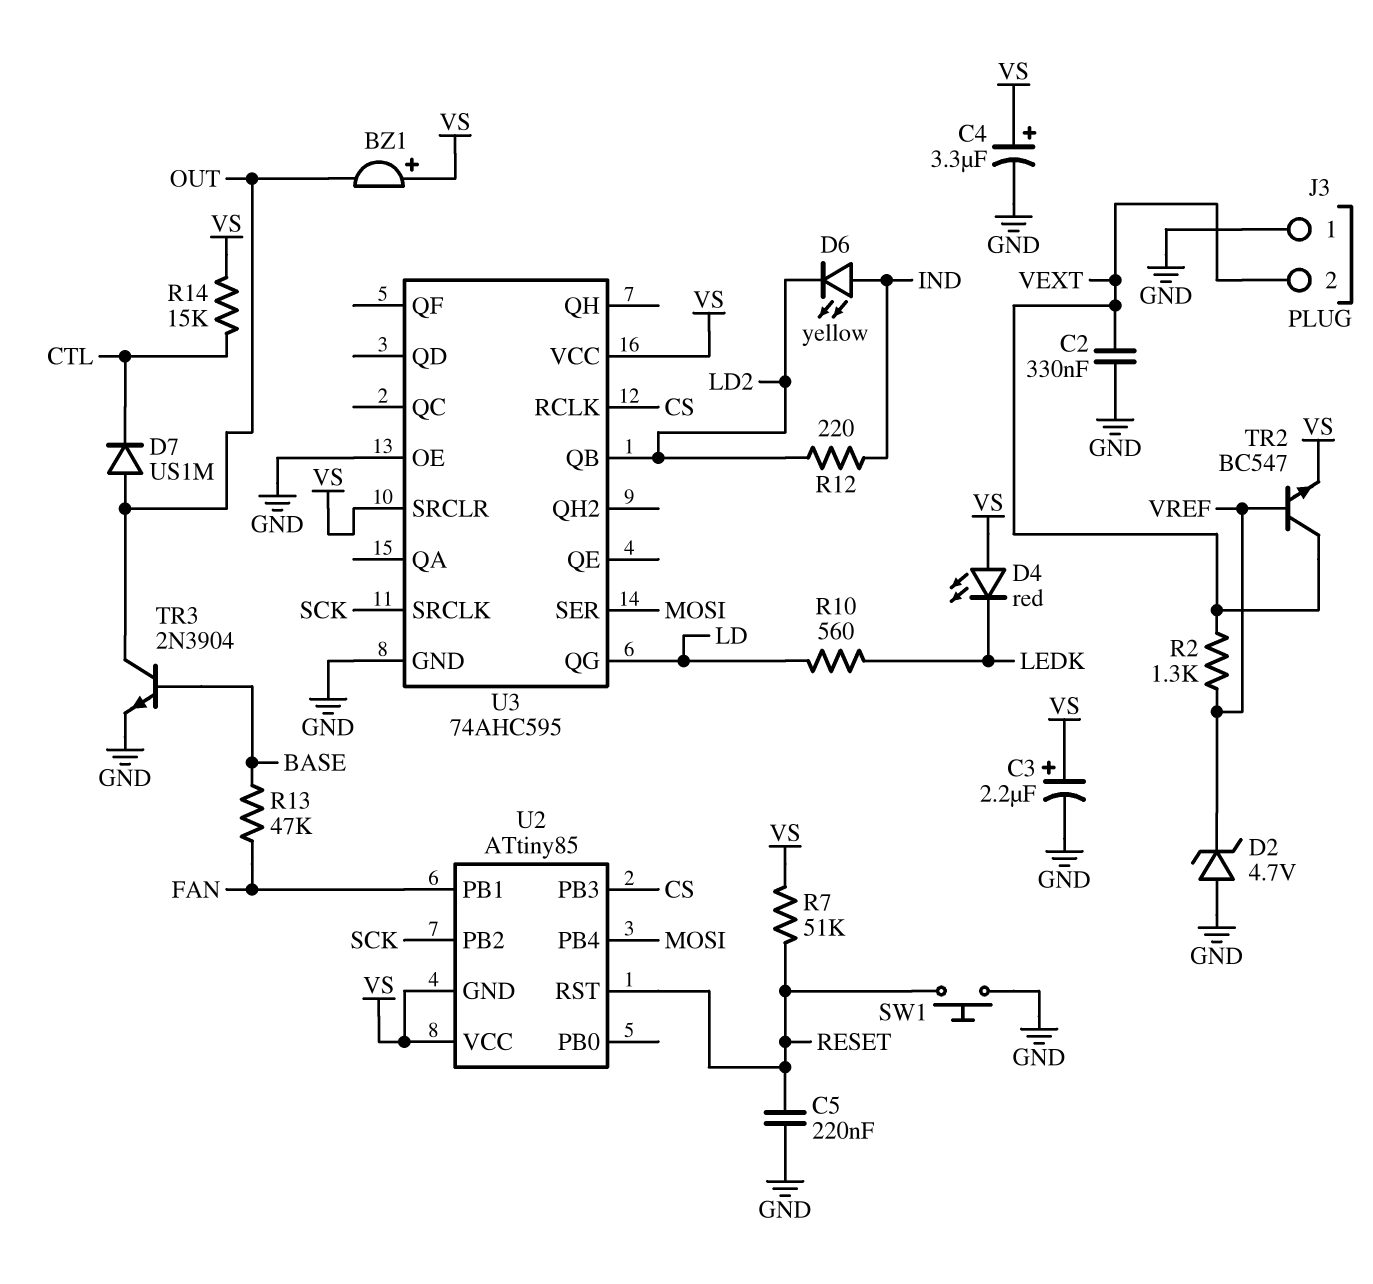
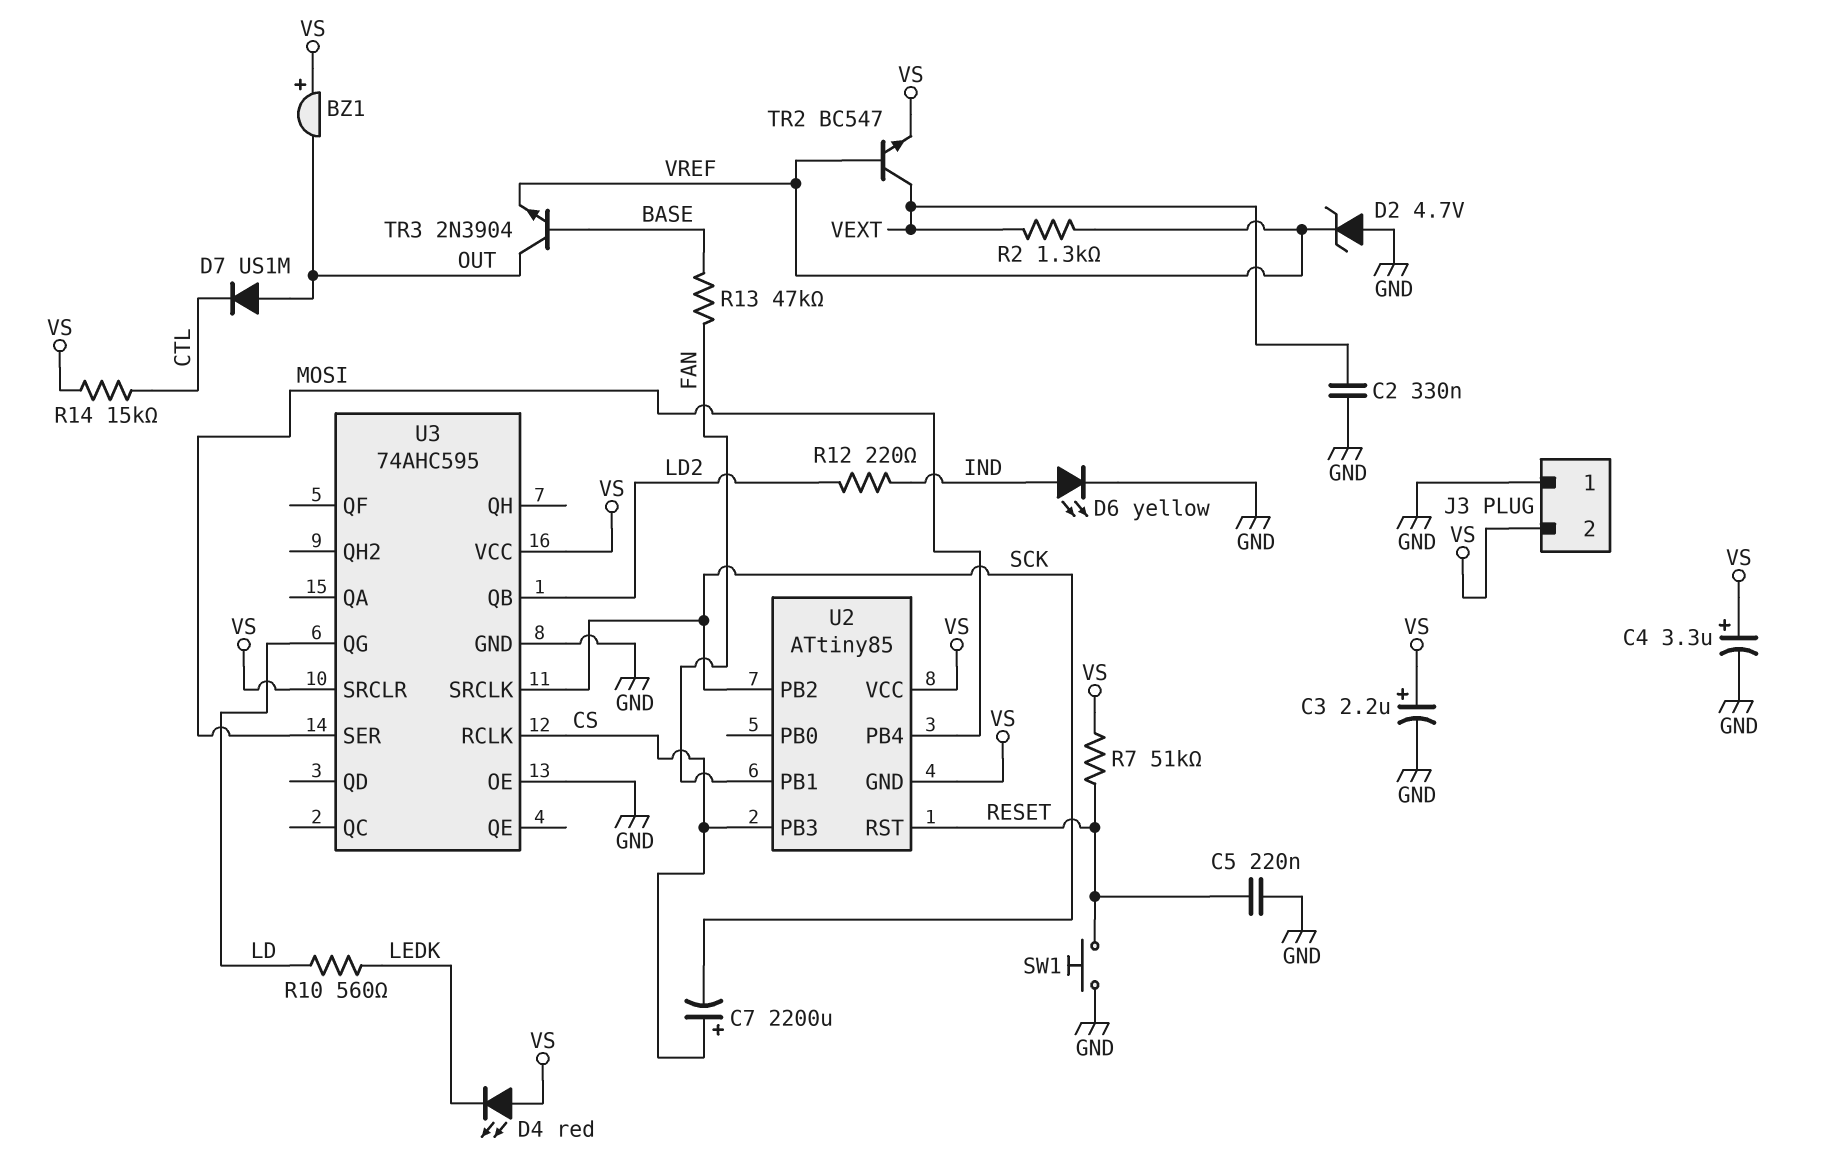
C7: none -> 2200uF (plus CS, minus SCK)
D6: LED yellow (A IND, K LD2) -> LED yellow (A IND, K GND)
J3 pin 2: VEXT -> VS
TR3: NPN 2N3904 (B BASE, C OUT, E GND) -> NPN 2N3904 (B BASE, C OUT, E VREF)

